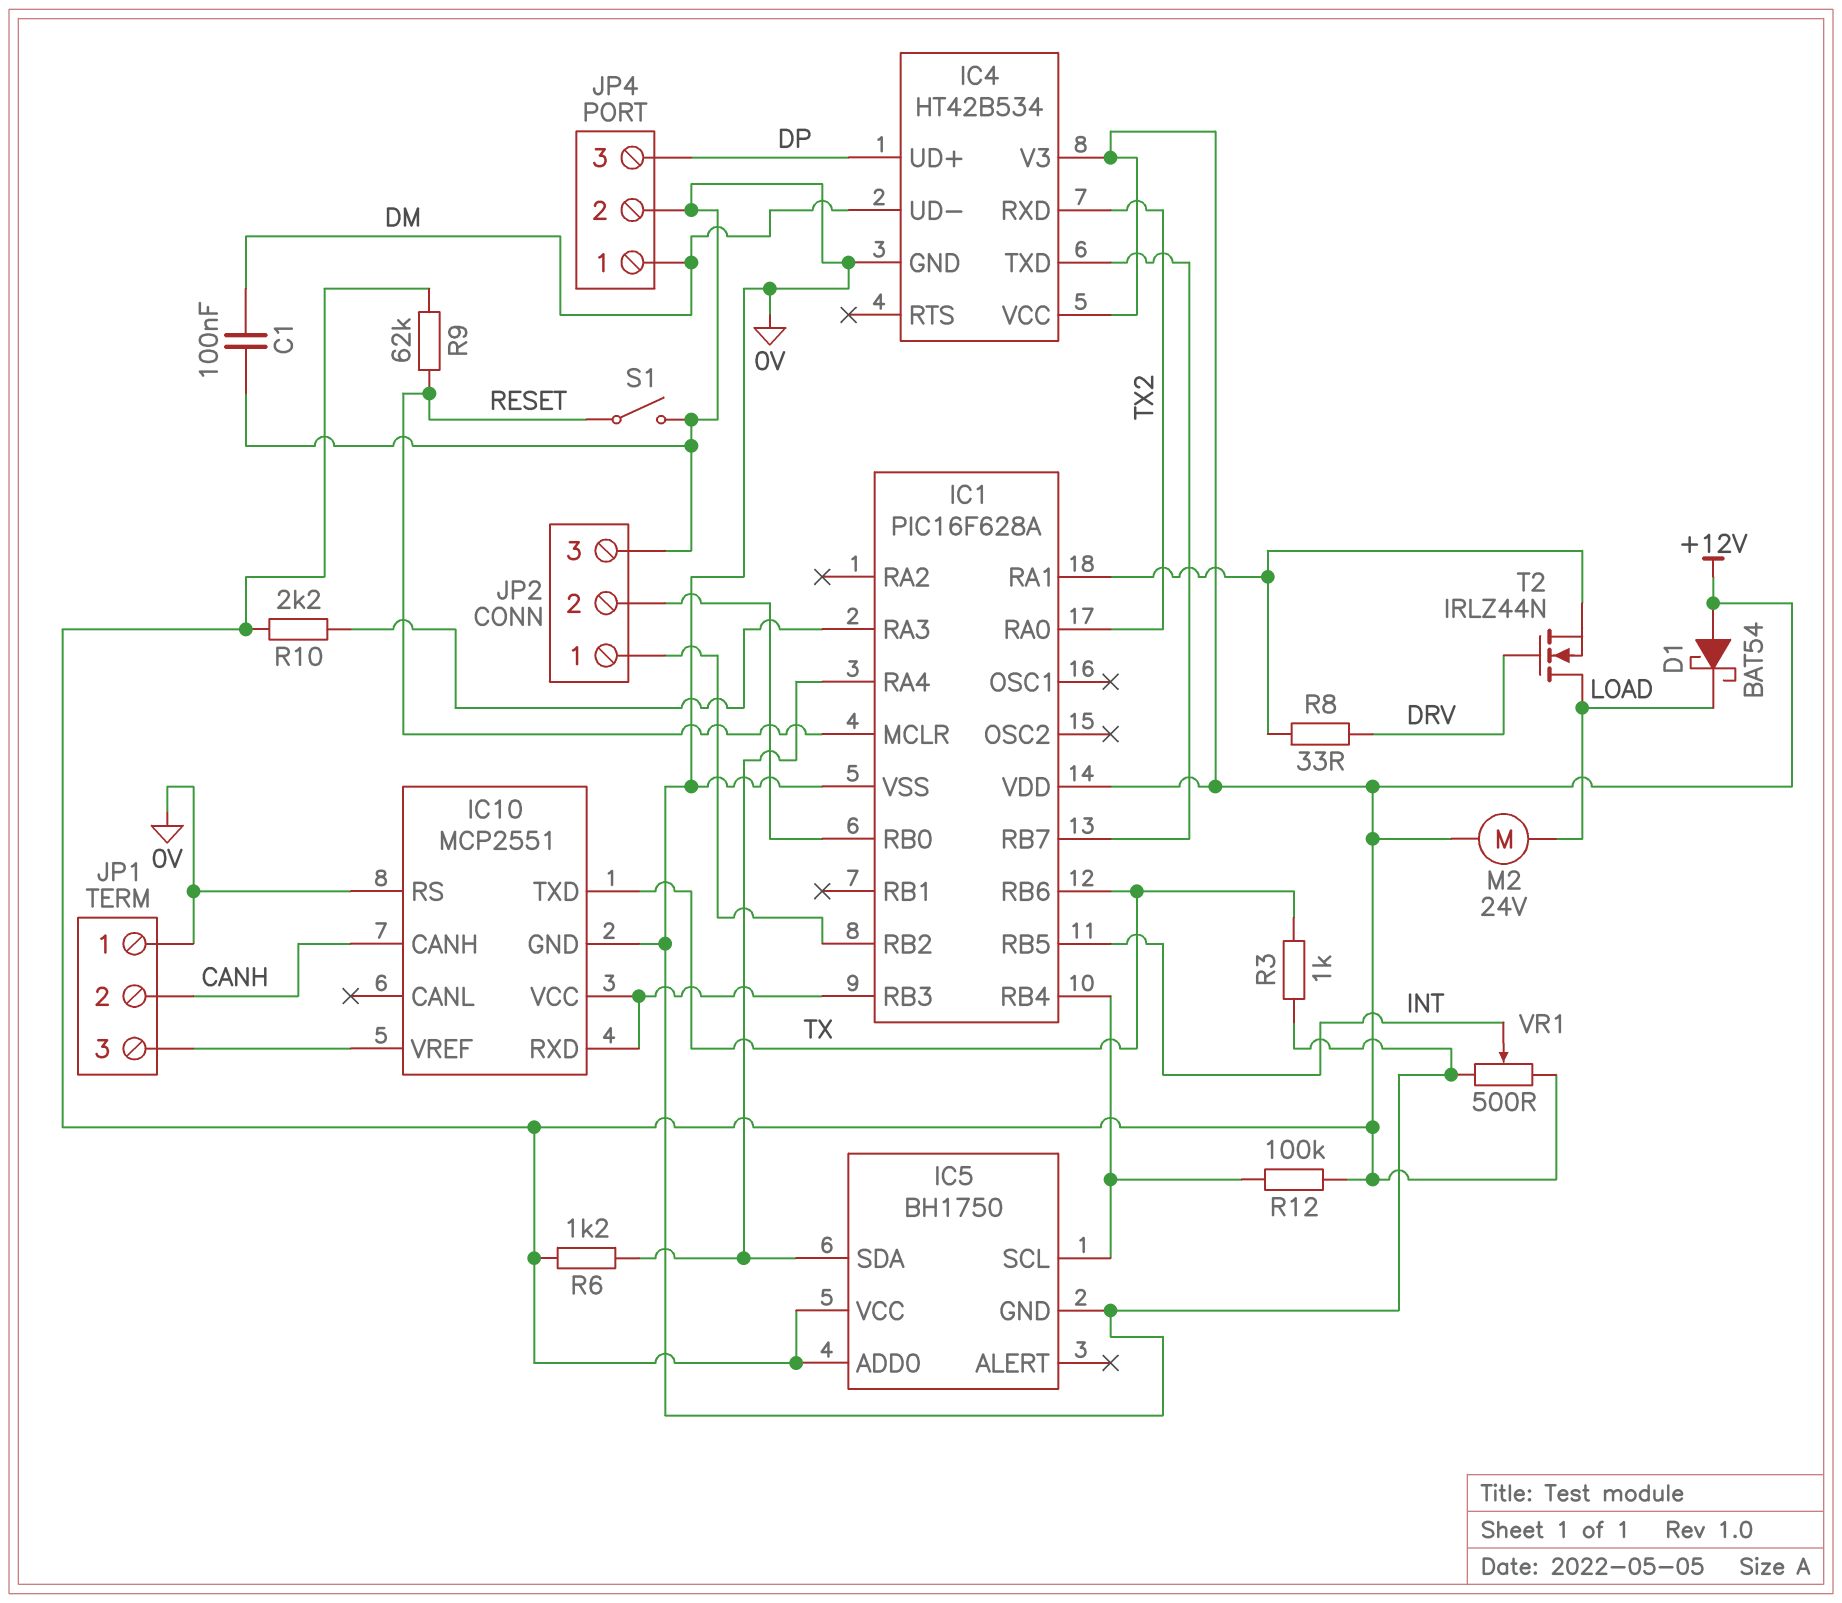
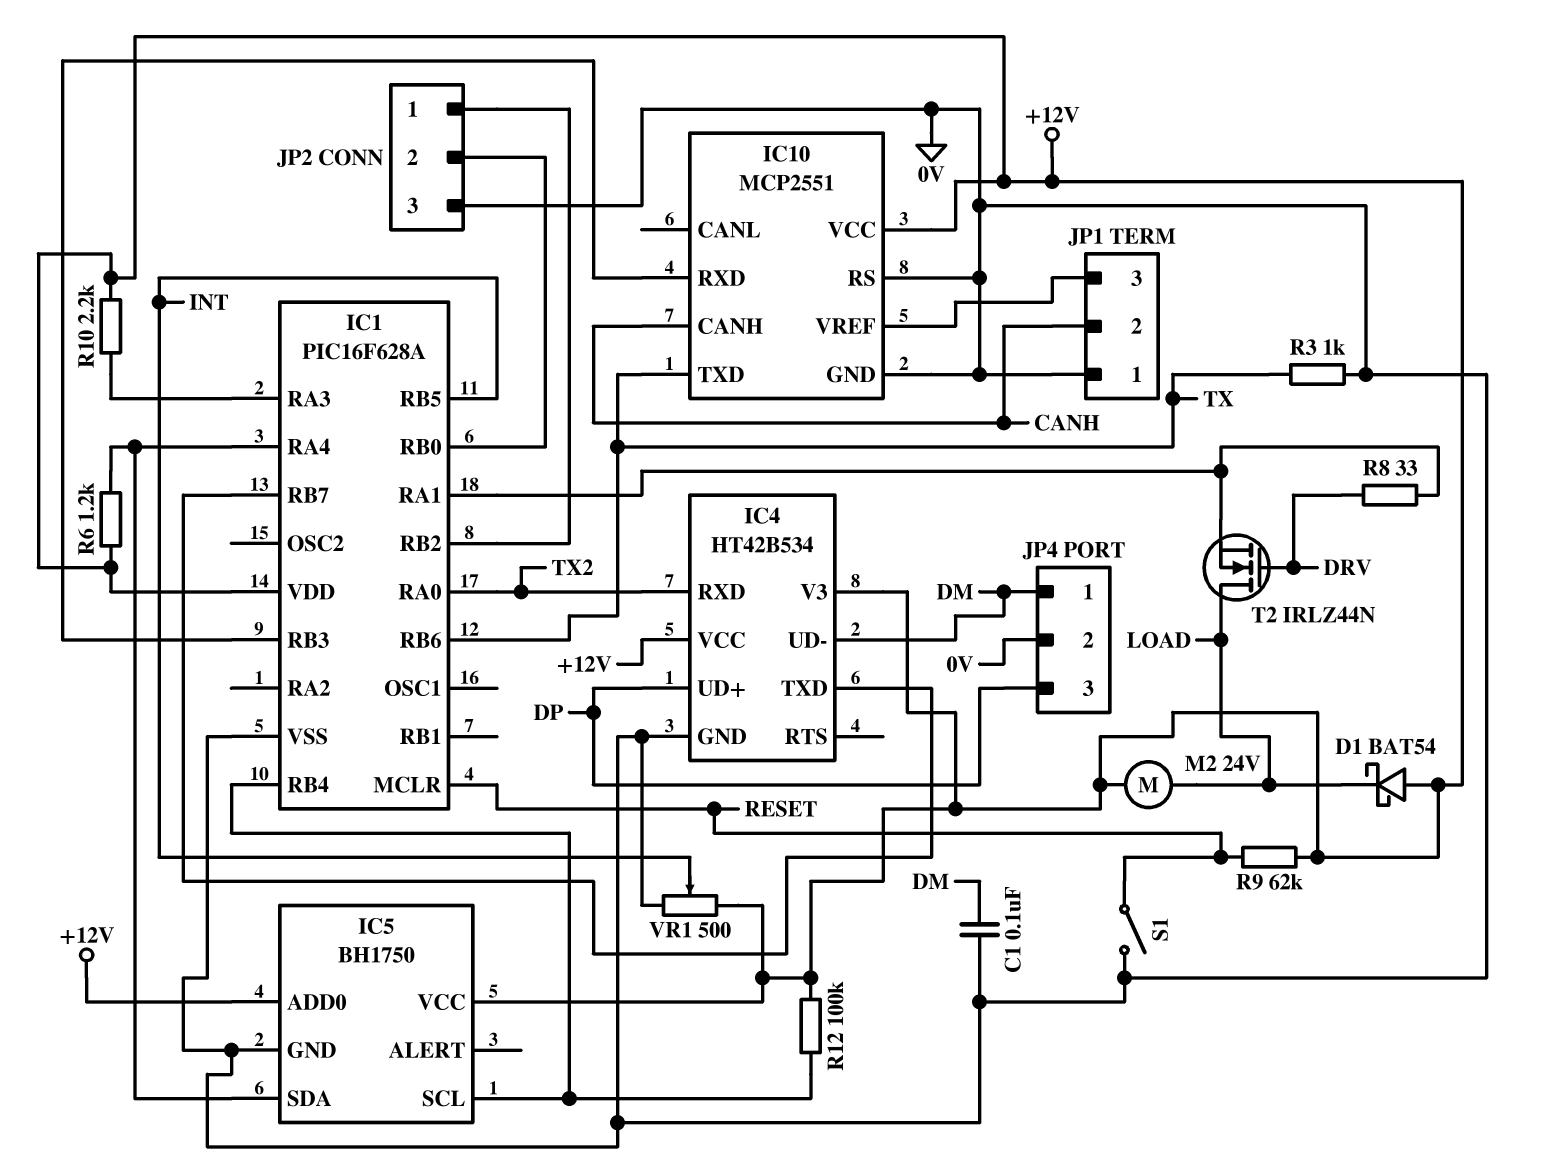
IC10 pin VCC: IC1/RB3 -> +12V

